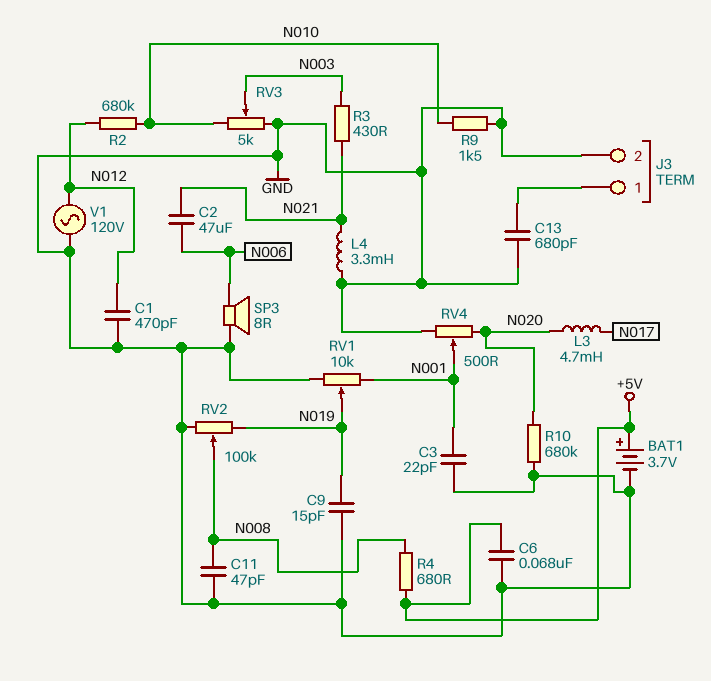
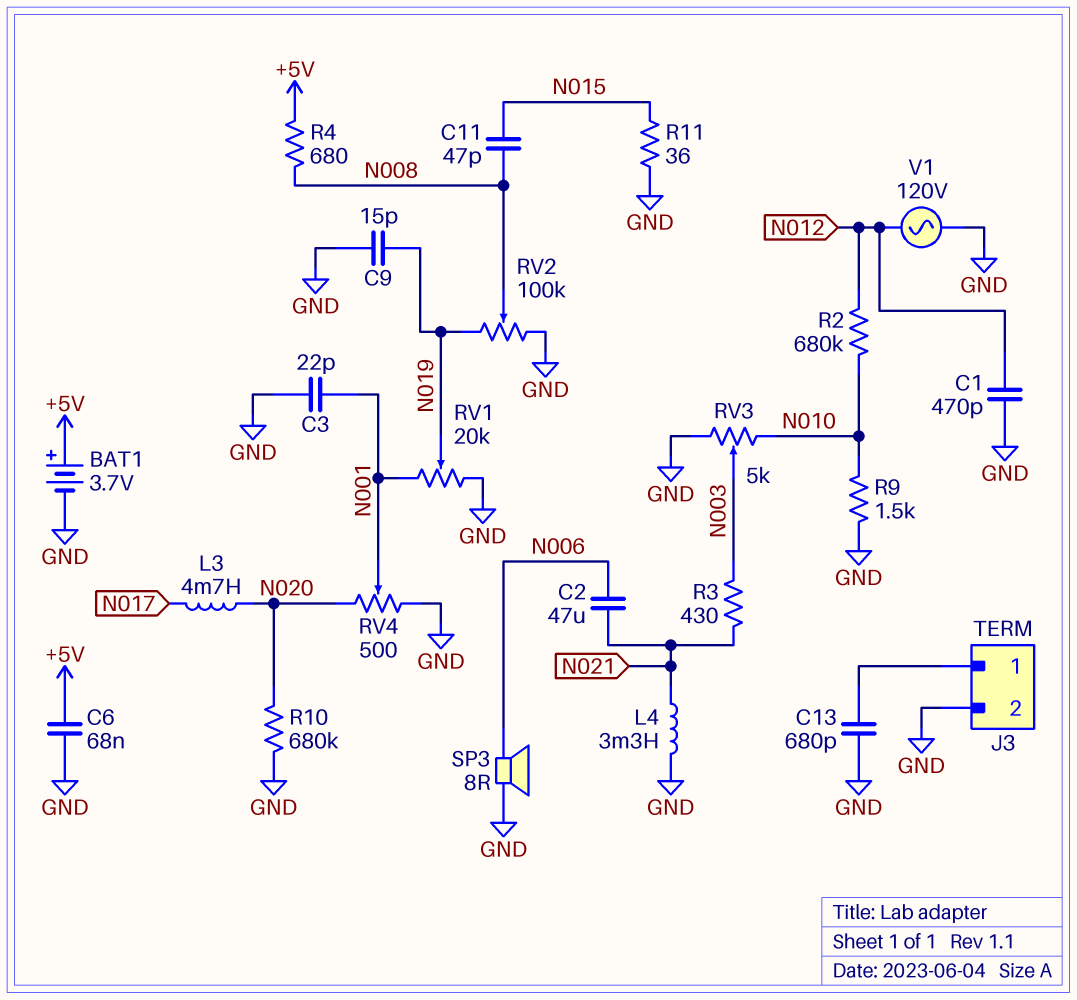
C11: 47pF (GND, N008) -> 47pF (N008, N015)
R11: none -> 36 (GND, N015)
RV1: 10k (GND, N001, wiper N019) -> 20k (GND, N001, wiper N019)

